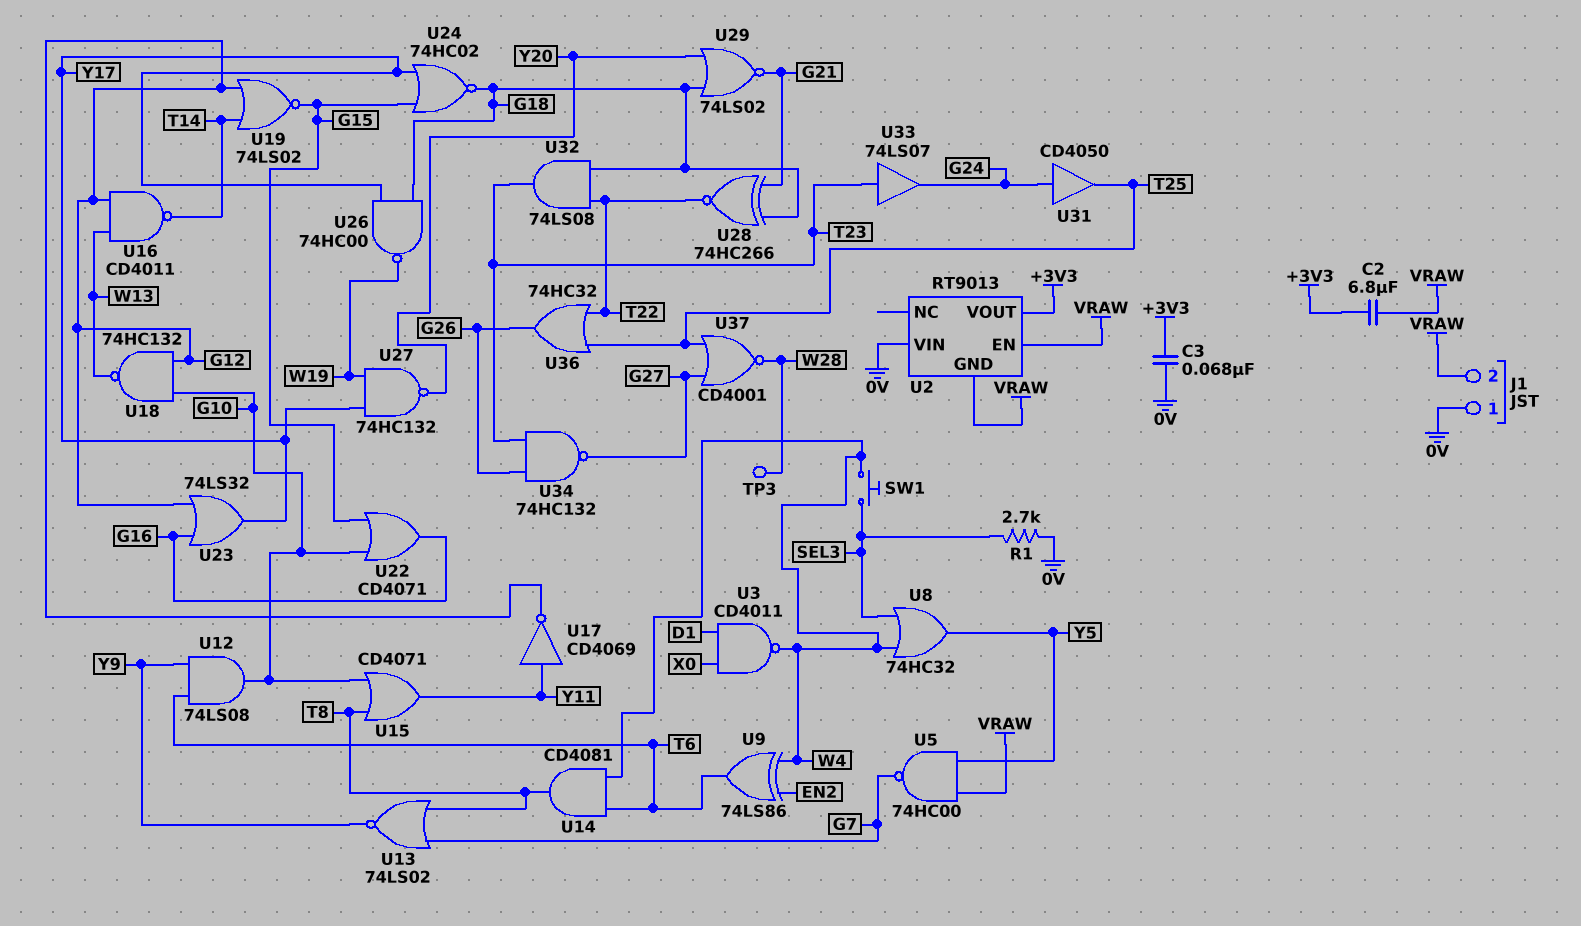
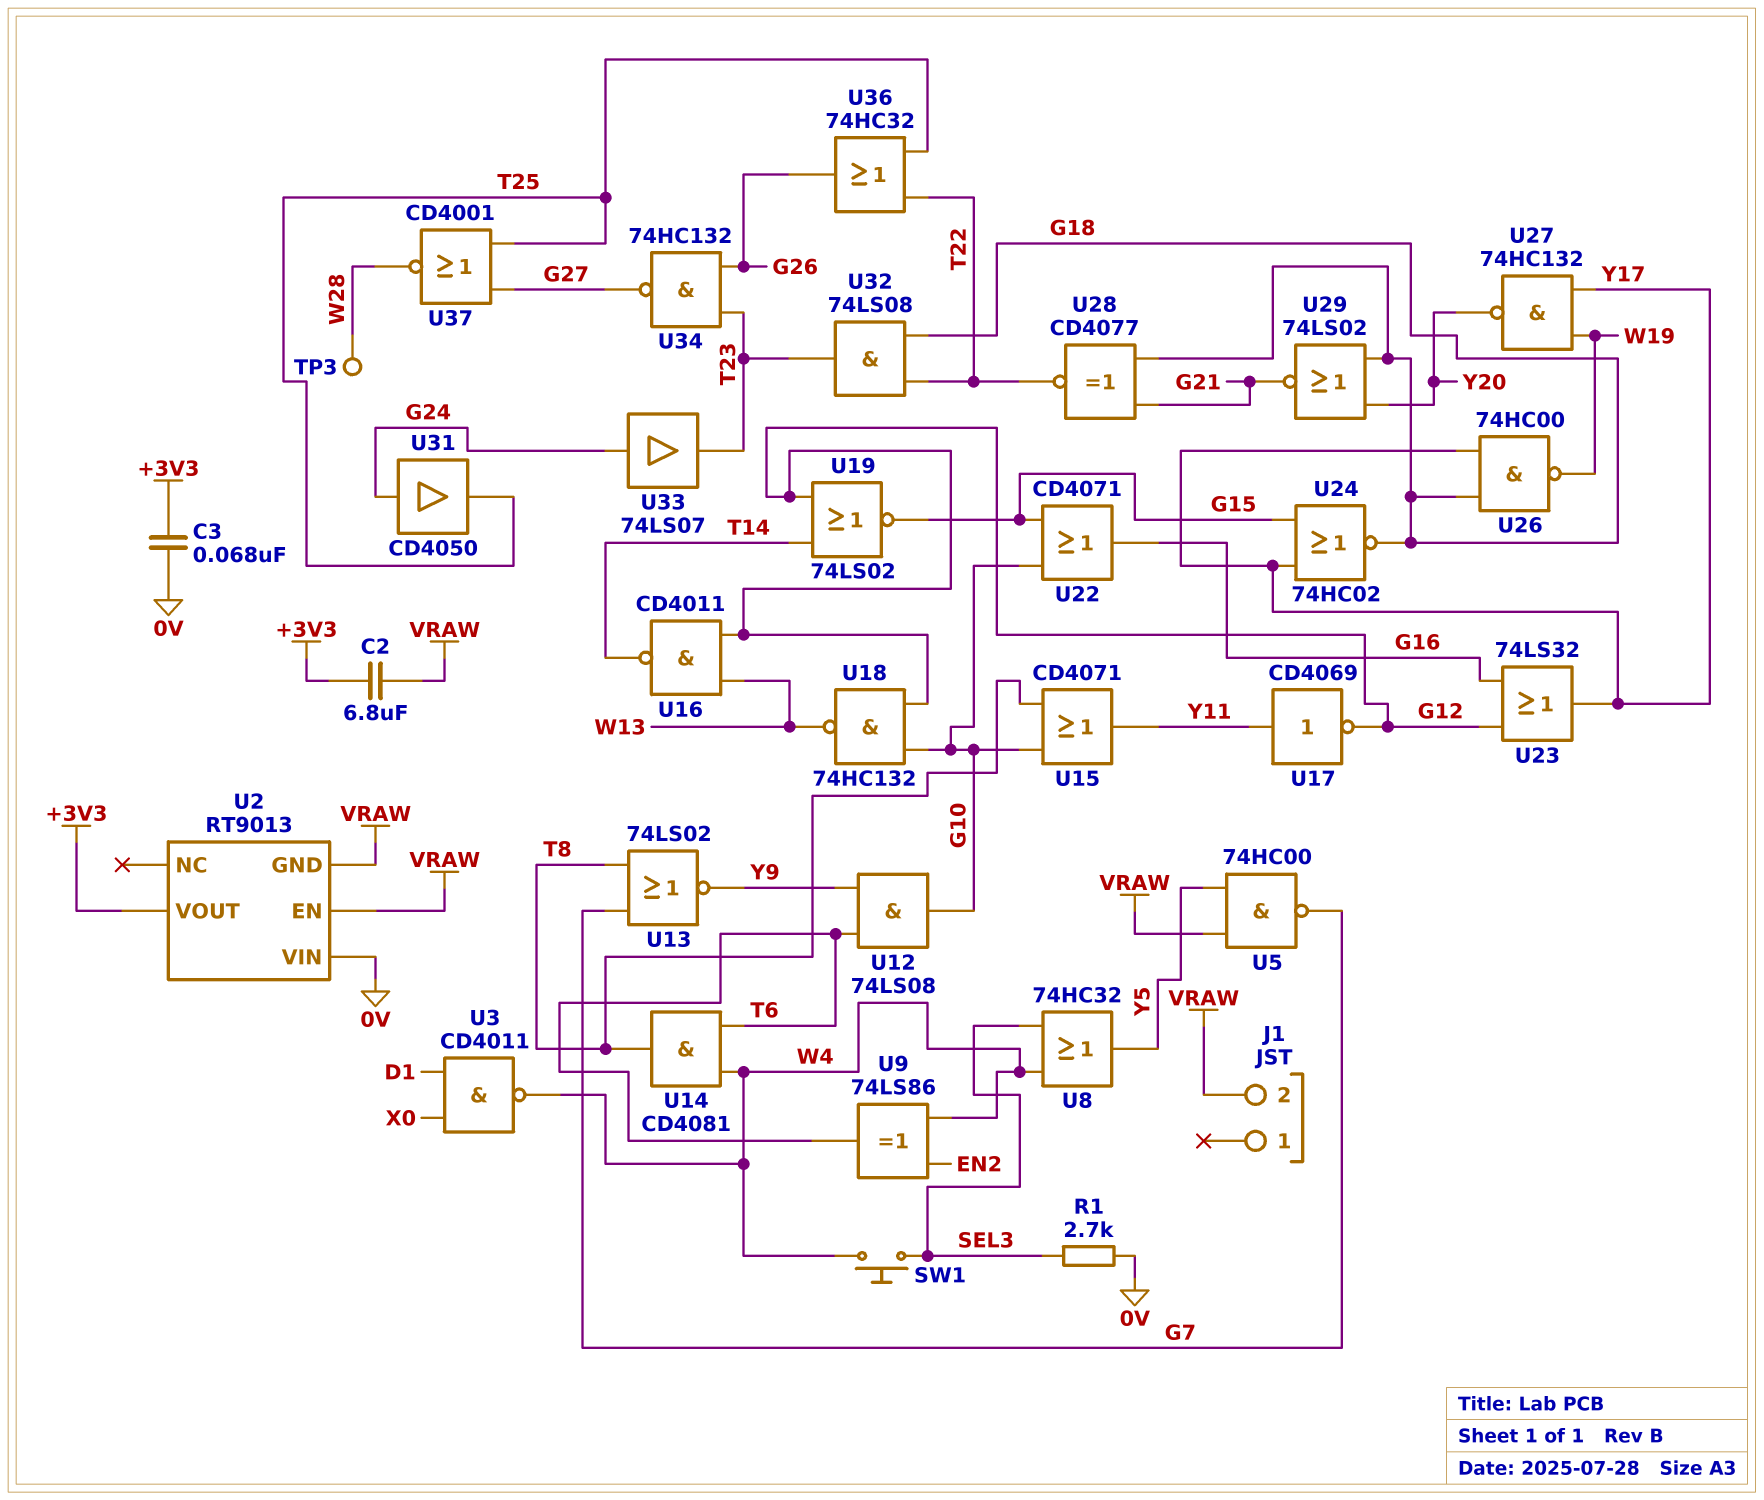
J1 pin 1: 0V -> none
U28: XNOR 74HC266 (in G18, in G21, out T22) -> XNOR CD4077 (in G18, in G21, out T22)
U33: buffer 74LS07 (in T23, out G24) -> buffer 74LS07 (in G24, out T23)

